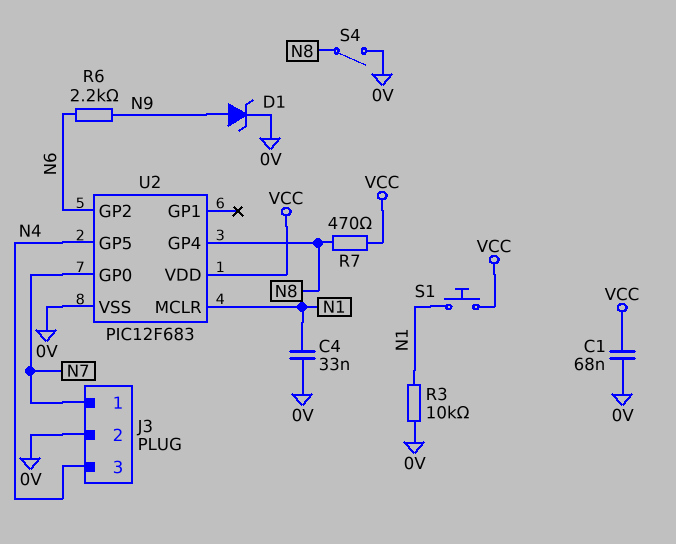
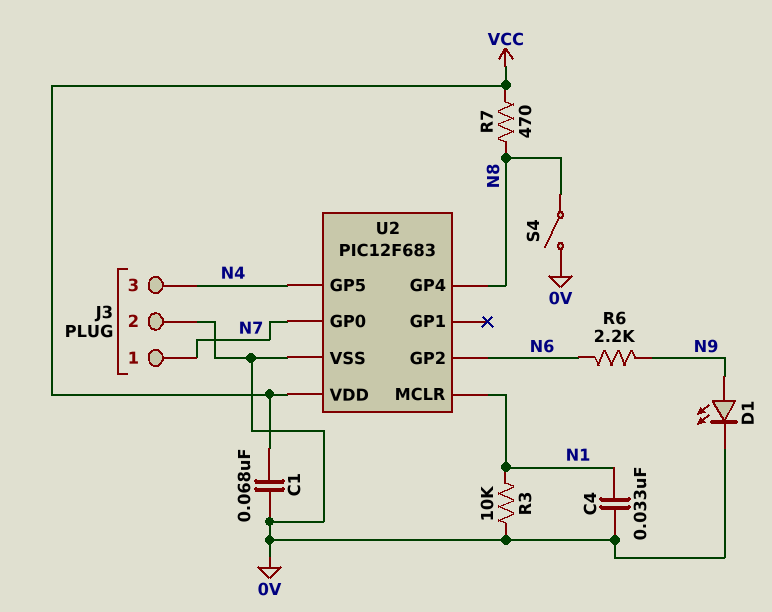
D1: zener (A N9, K 0V) -> LED (A N9, K 0V)
S1: button (N1, VCC) -> none

